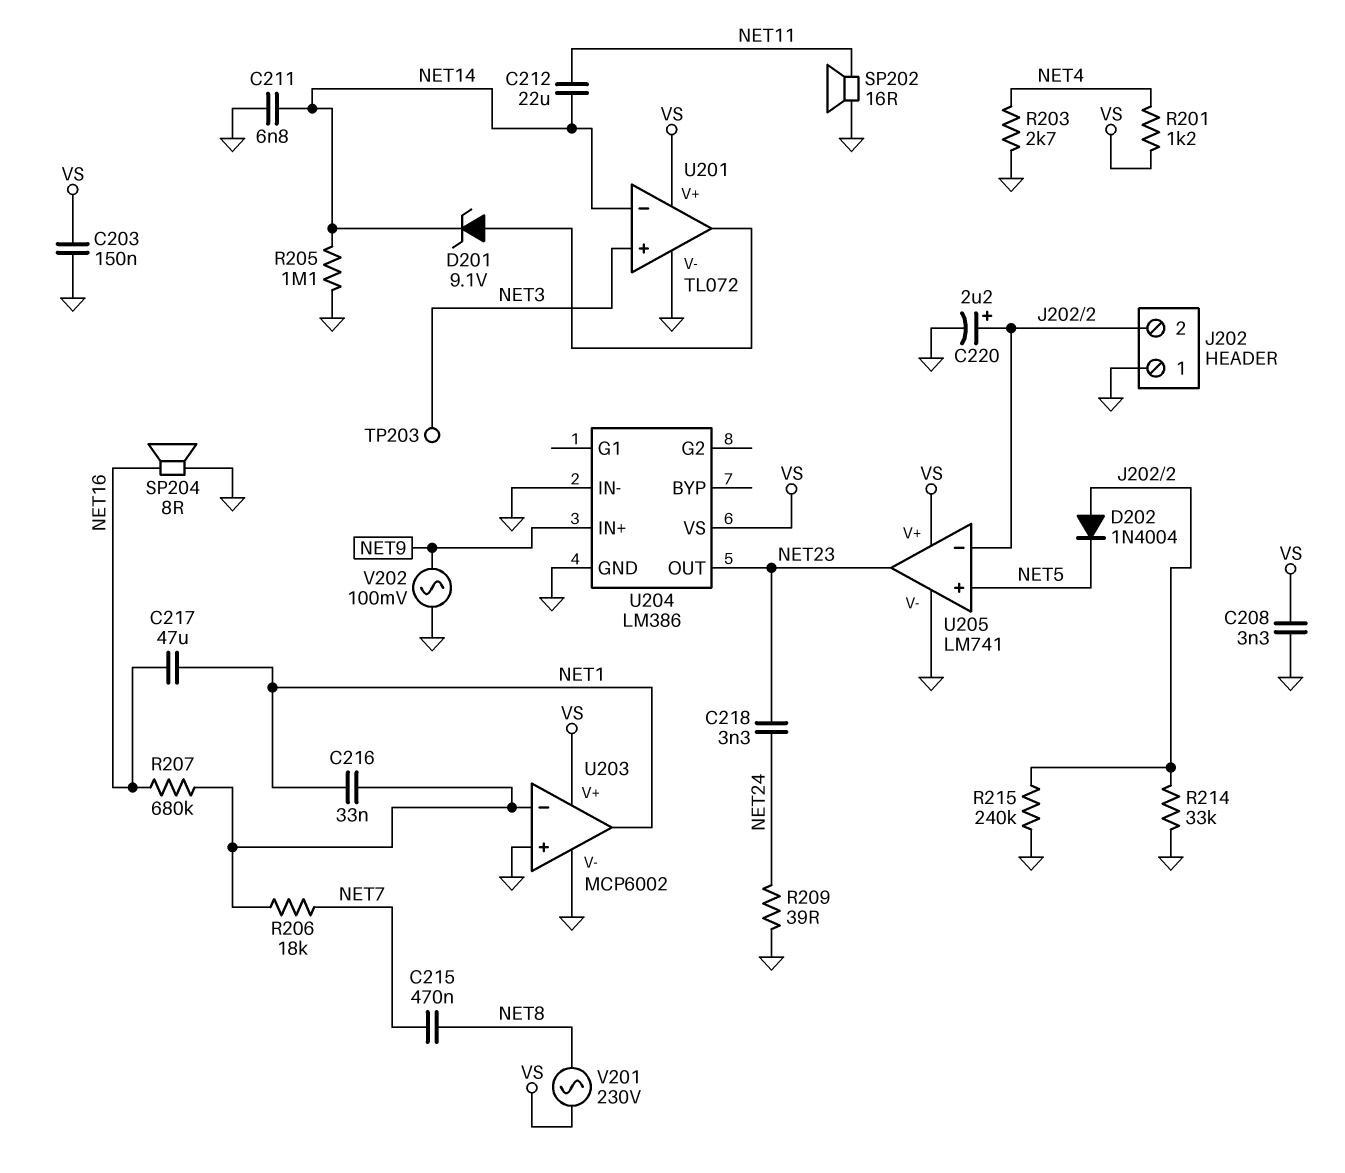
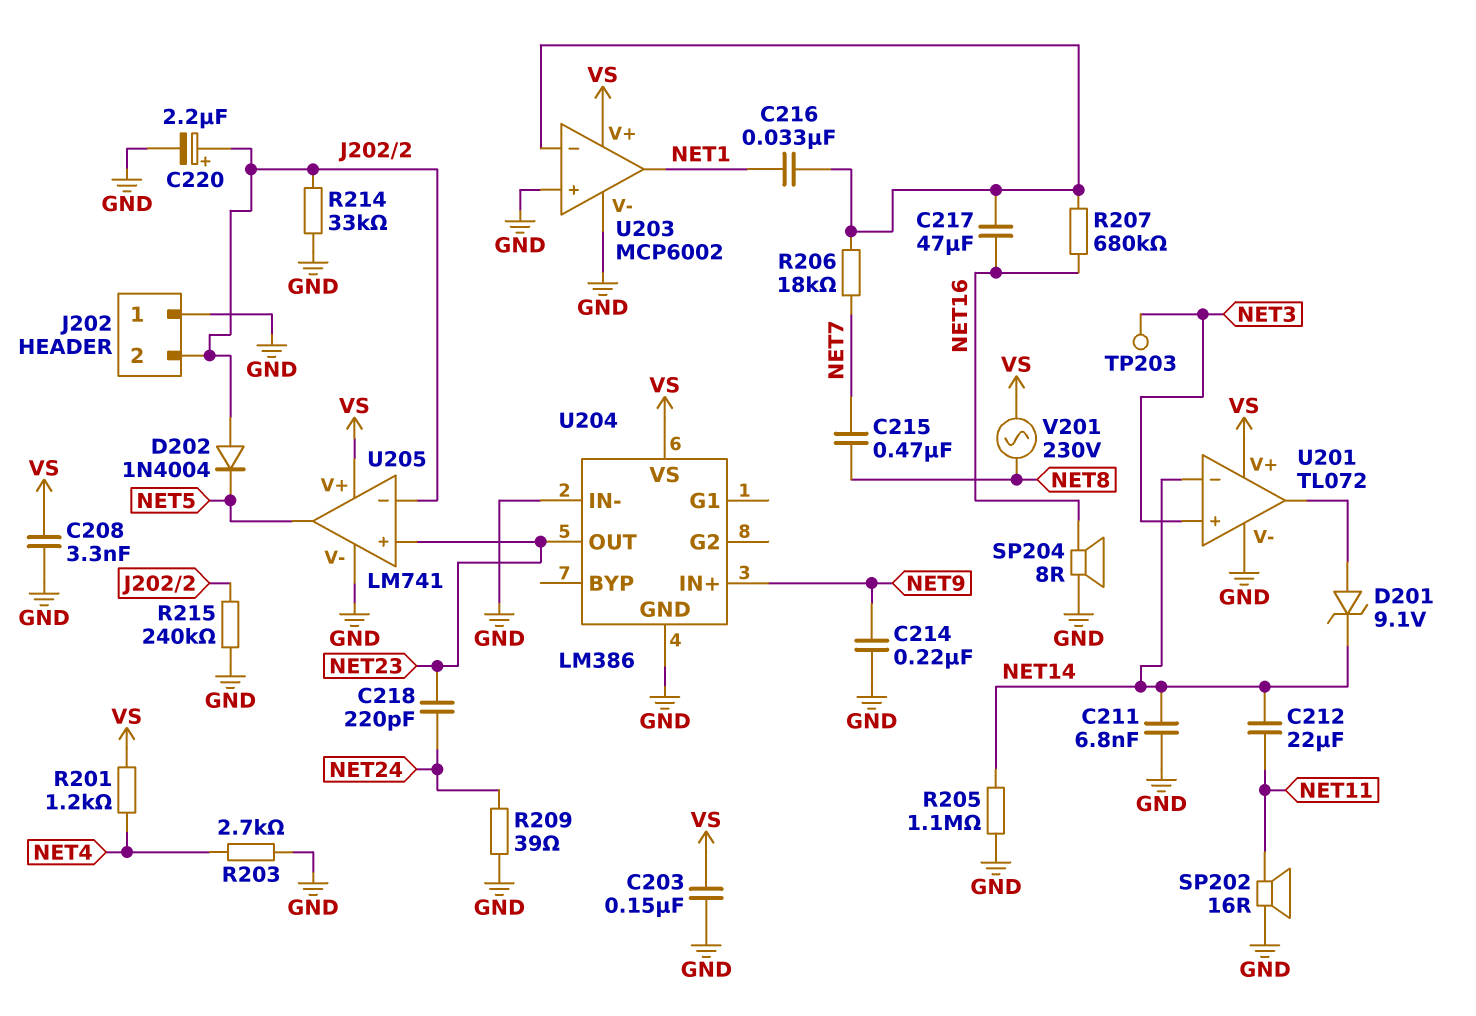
C214: none -> 220nF (GND, NET9)
C217: 47uF (NET1, NET16) -> 47uF (NET16, U203/in-)
C218: 3.3nF (NET23, NET24) -> 220pF (NET23, NET24)
U205 pin in+: NET5 -> NET23
U205 pin out: NET23 -> NET5
V202: AC 100mV (GND, NET9) -> none

